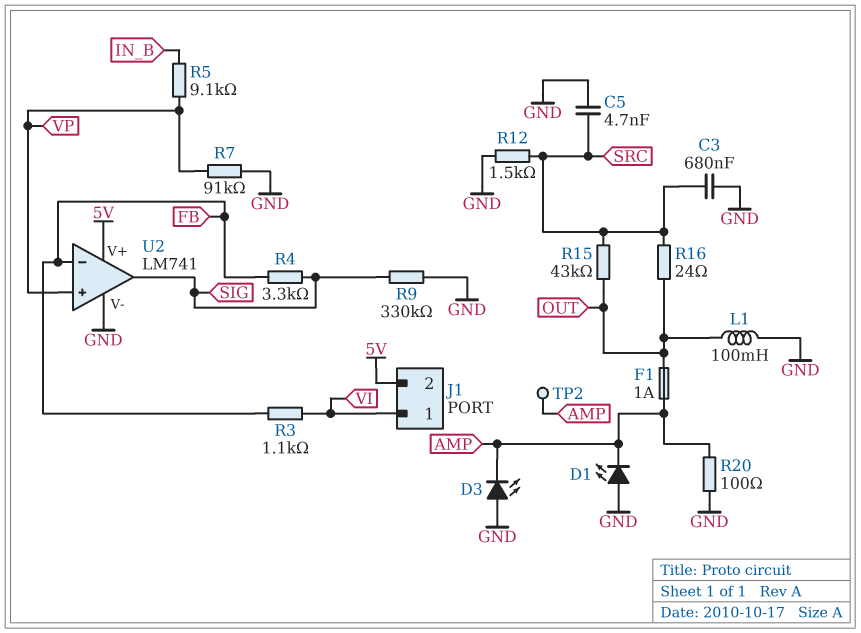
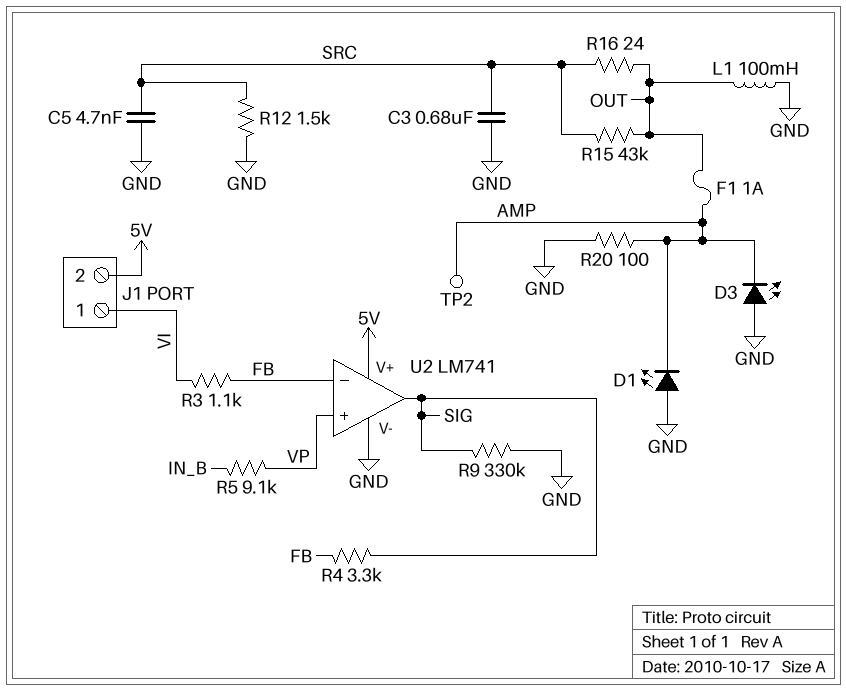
R7: 91k (GND, VP) -> none

